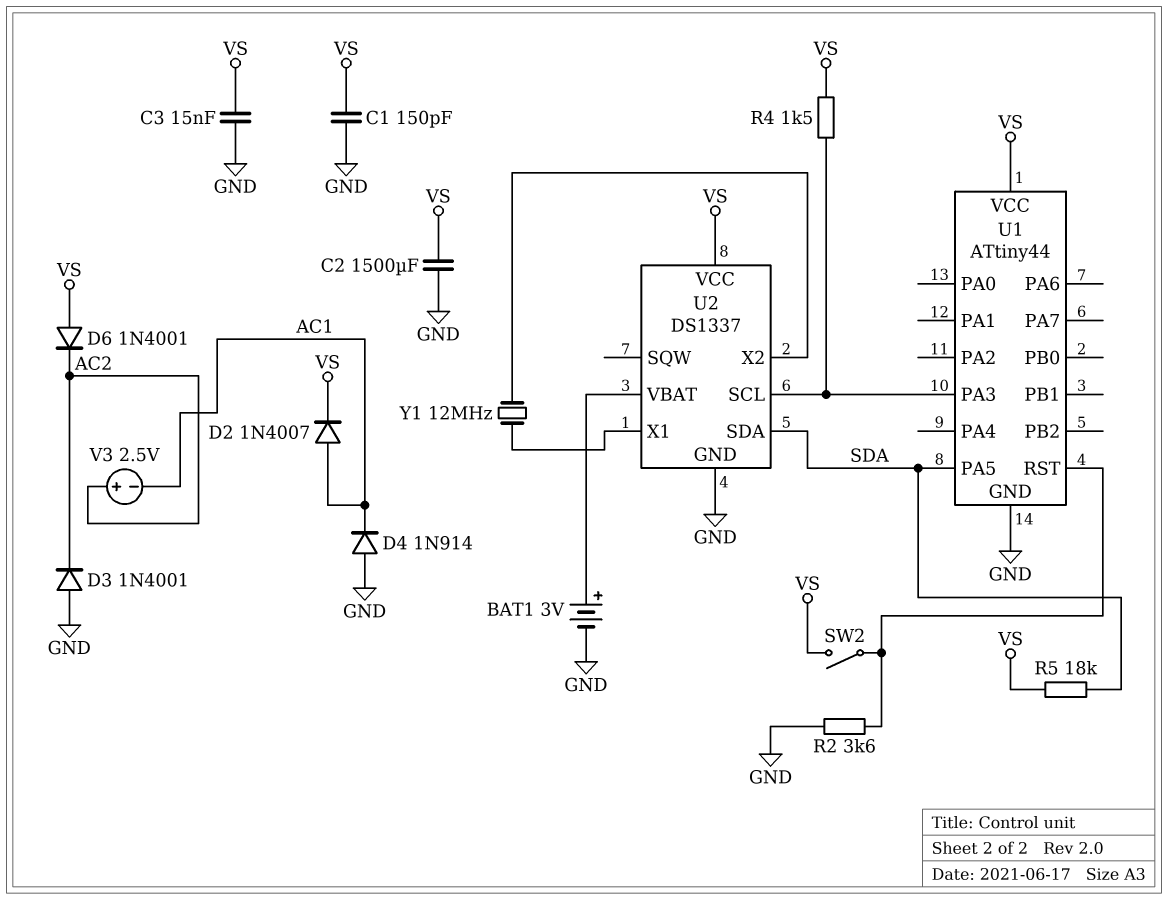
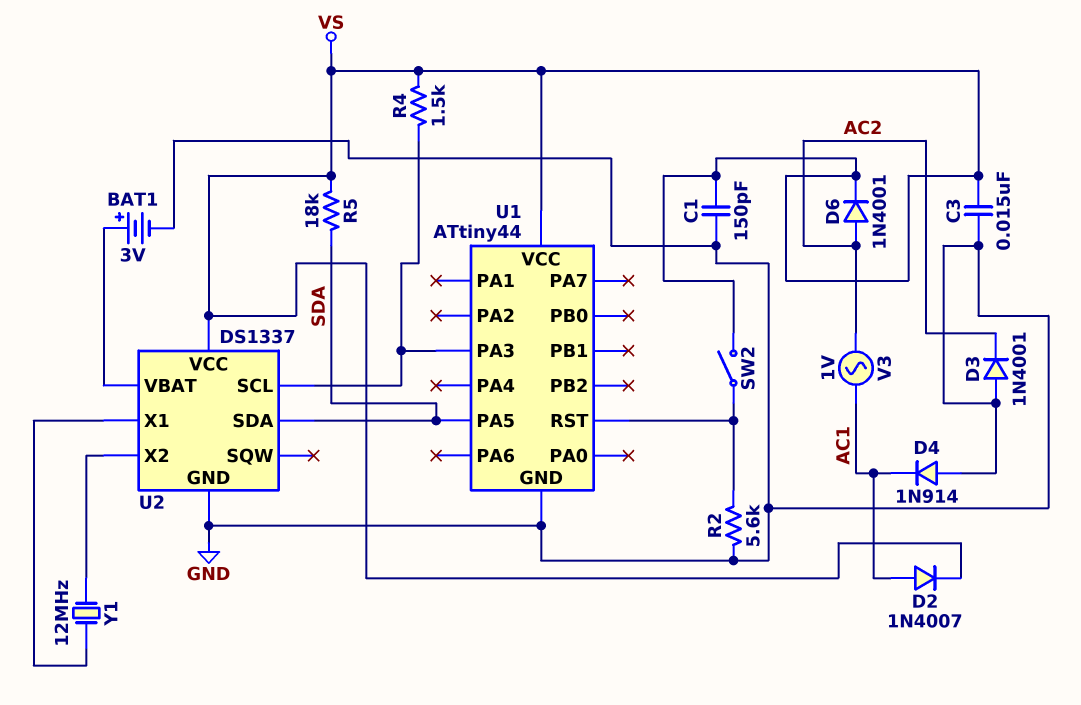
C2: 1500uF (GND, VS) -> none
D6: diode 1N4001 (A VS, K AC2) -> diode 1N4001 (A AC2, K VS)
R2: 3.6k (GND, U1/RST) -> 5.6k (GND, U1/RST)
V3: 2.5V (plus AC2, minus AC1) -> AC 1V (AC1, AC2)

